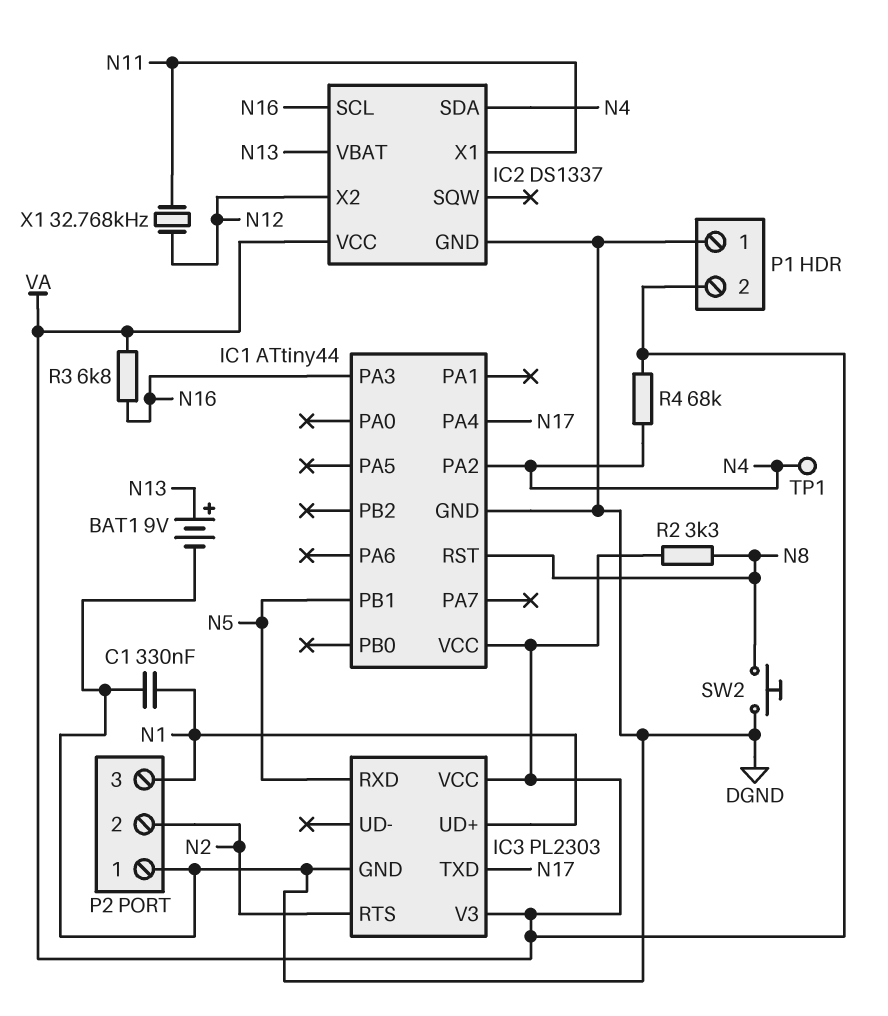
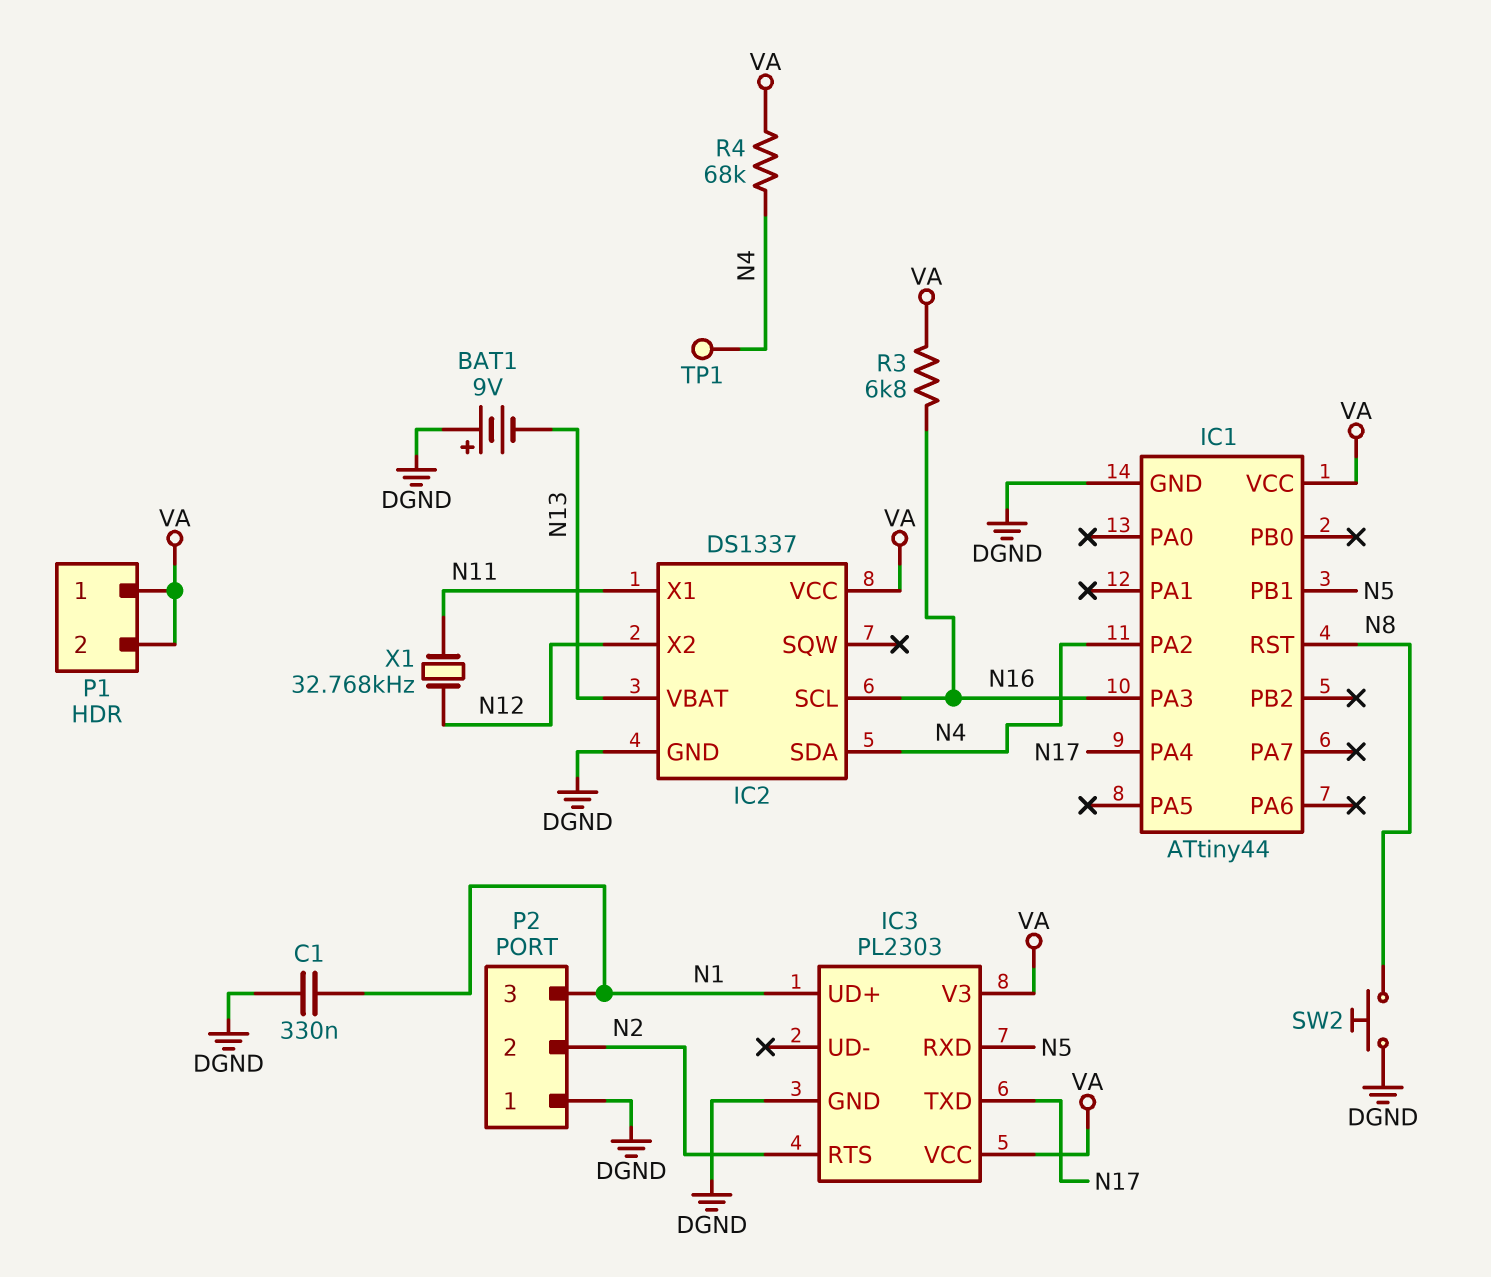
BAT1: 9V (plus N13, minus DGND) -> 9V (plus DGND, minus N13)
P1 pin 1: DGND -> VA
R2: 3.3k (N8, VA) -> none

